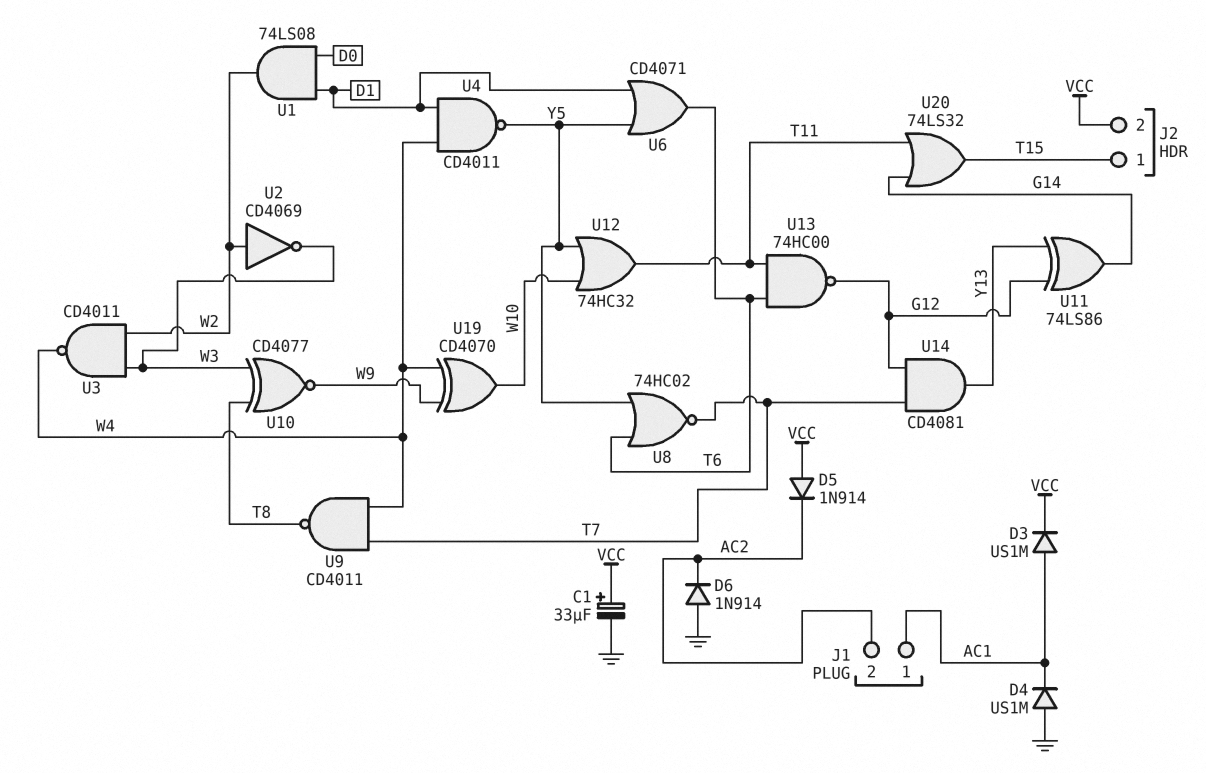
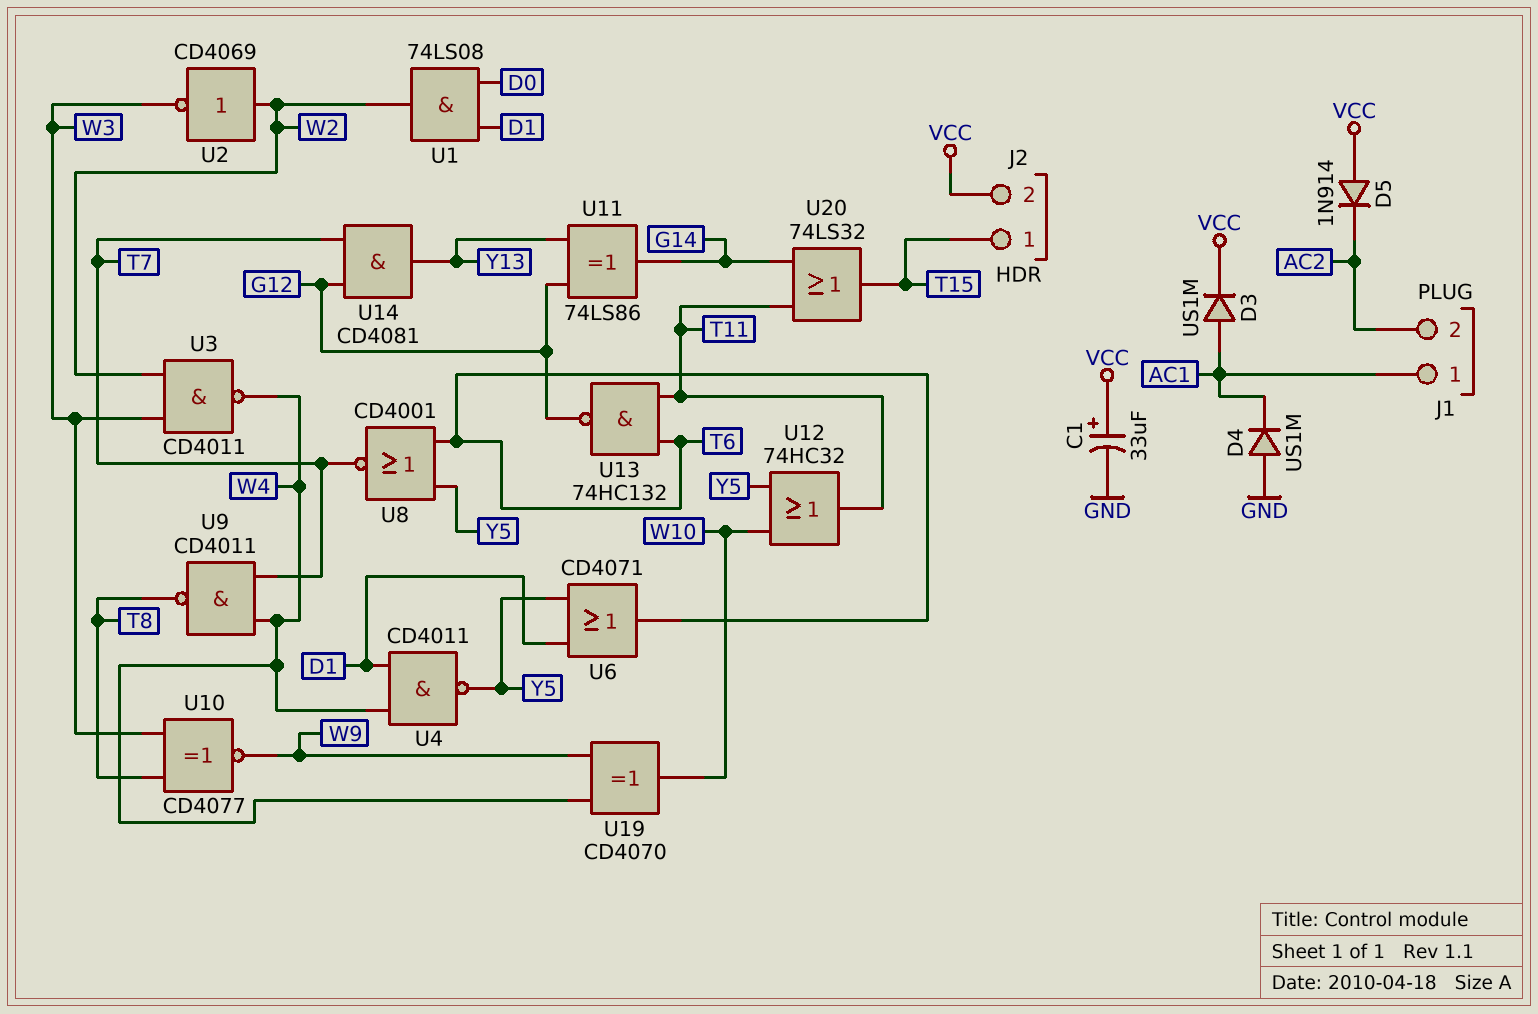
D6: diode 1N914 (A GND, K AC2) -> none
U8: NOR 74HC02 (in T6, in Y5, out T7) -> NOR CD4001 (in T6, in Y5, out T7)
U13: NAND 74HC00 (in T6, in T11, out G12) -> NAND 74HC132 (in T6, in T11, out G12)

